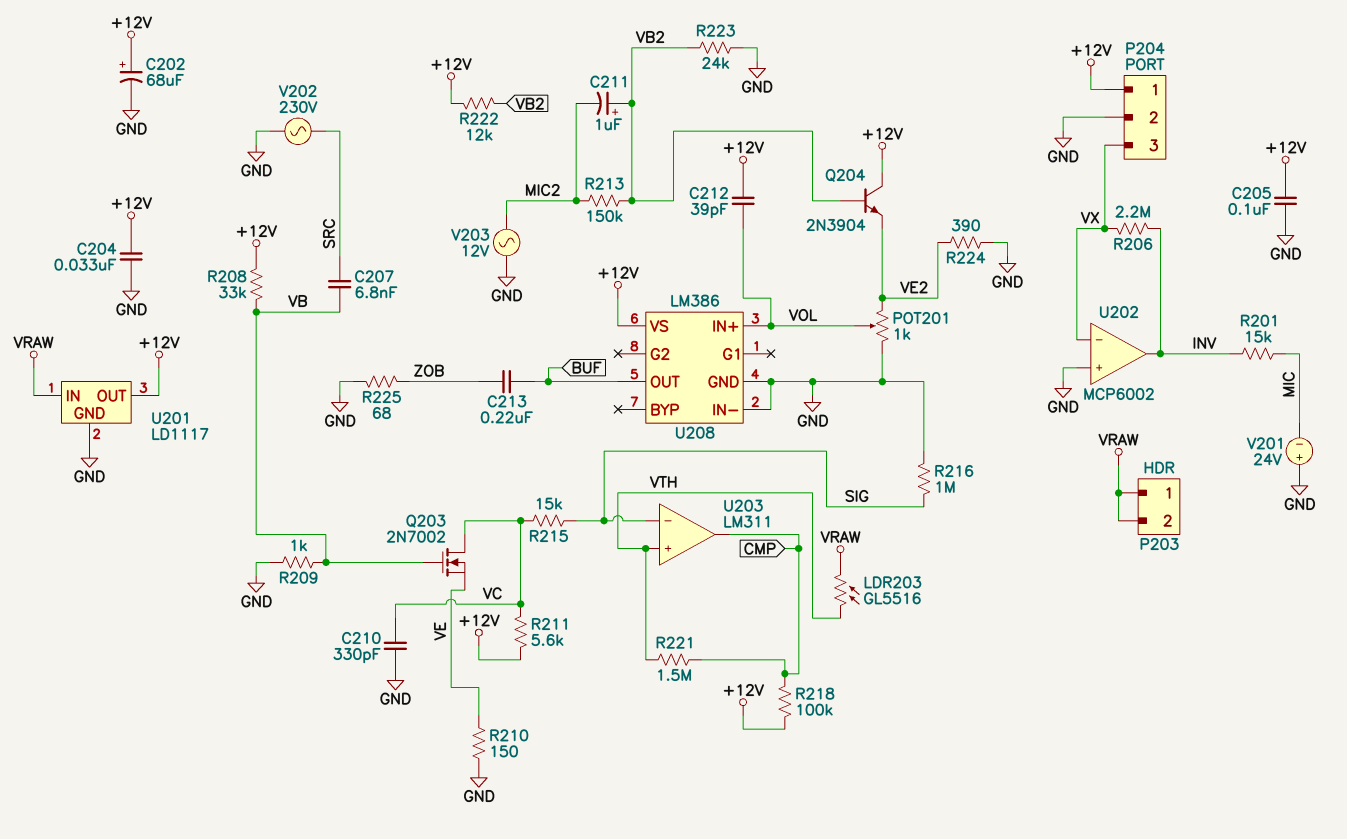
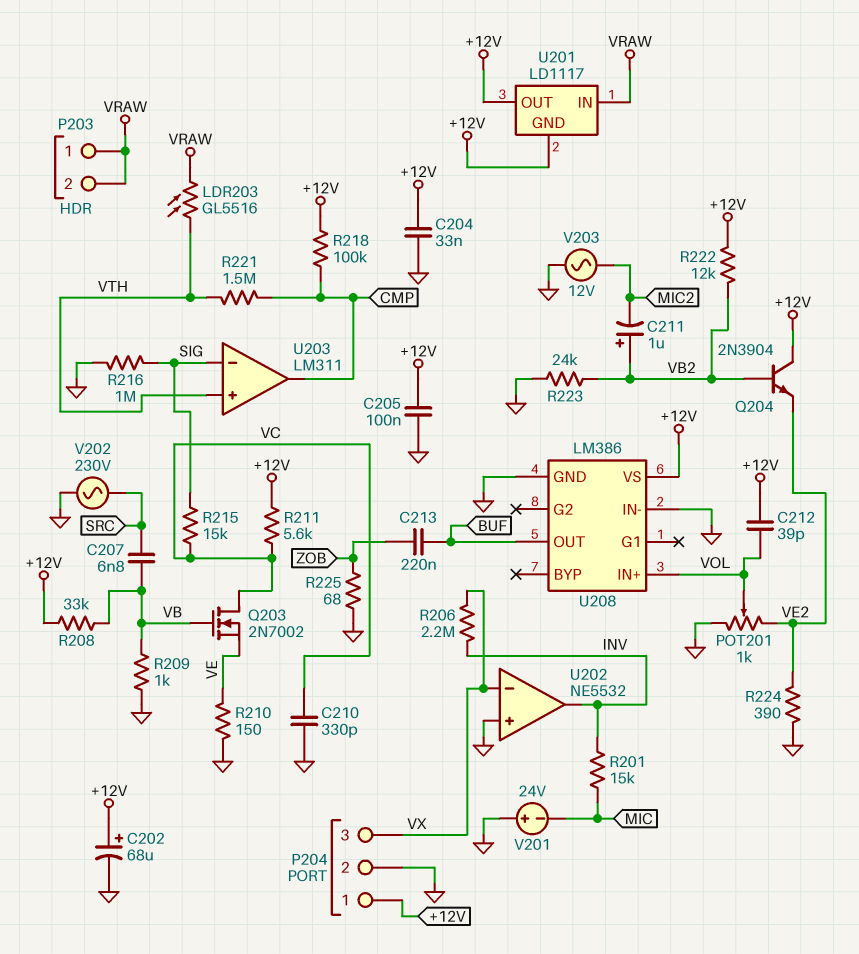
R213: 150k (MIC2, VB2) -> none
U201 pin GND: GND -> +12V
U202: MCP6002 -> NE5532

